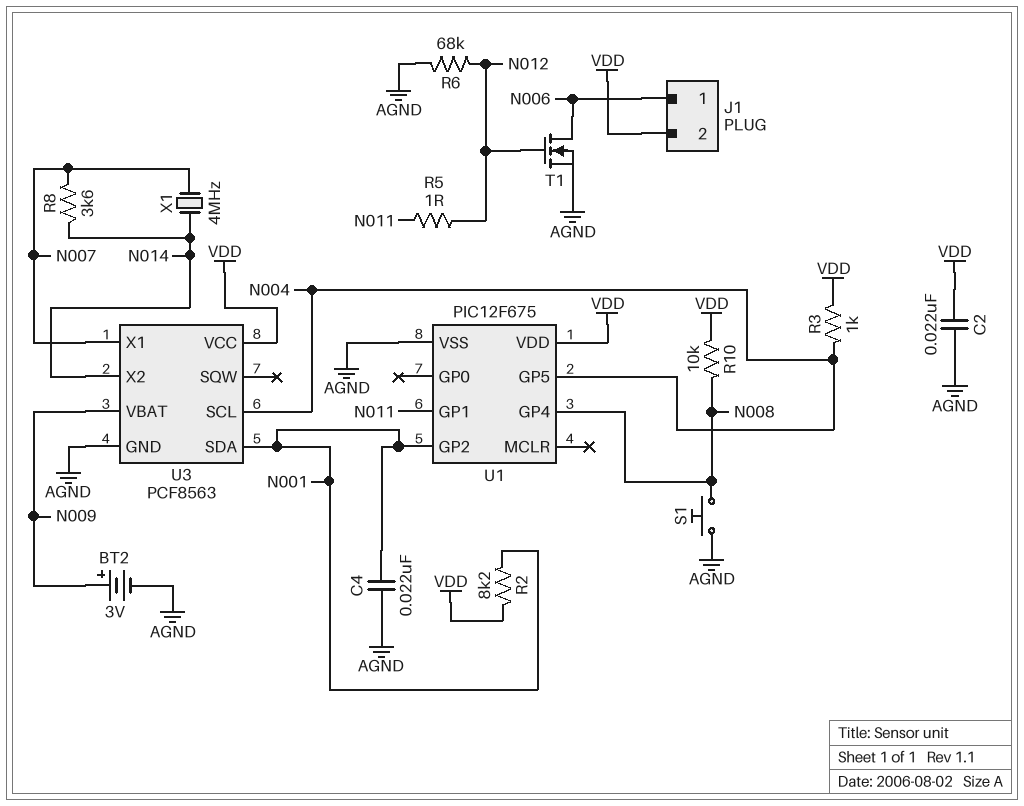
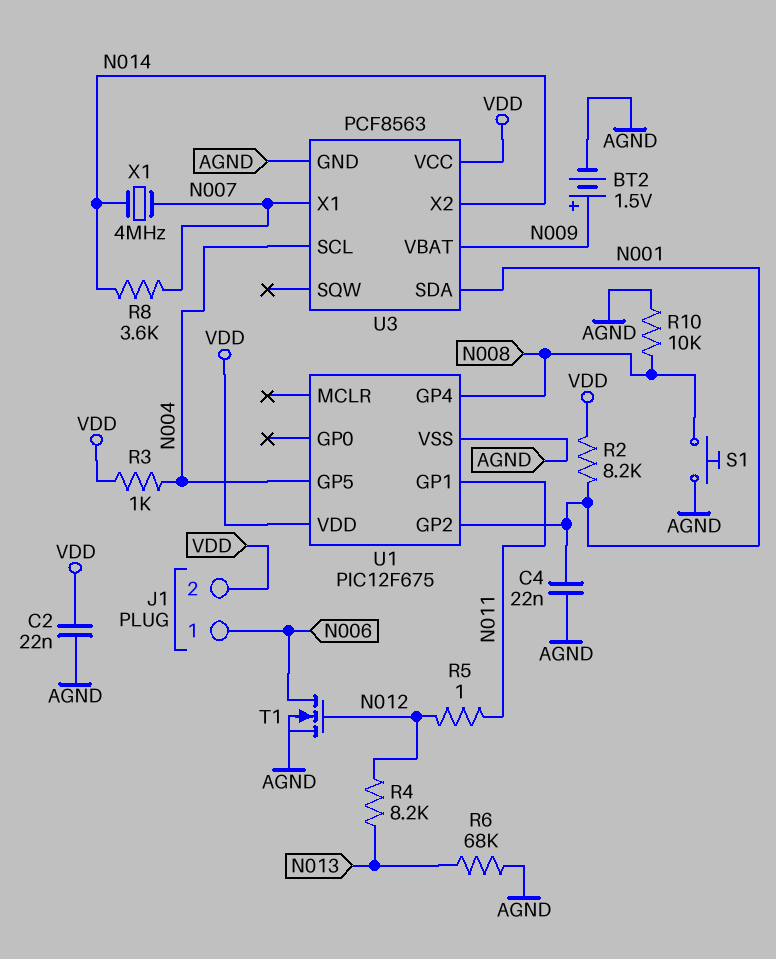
BT2: 3V (plus N009, minus AGND) -> 1.5V (plus N009, minus AGND)
R4: none -> 8.2k (N012, N013)
R6: 68k (AGND, N012) -> 68k (AGND, N013)
R10: 10k (N008, VDD) -> 10k (AGND, N008)

